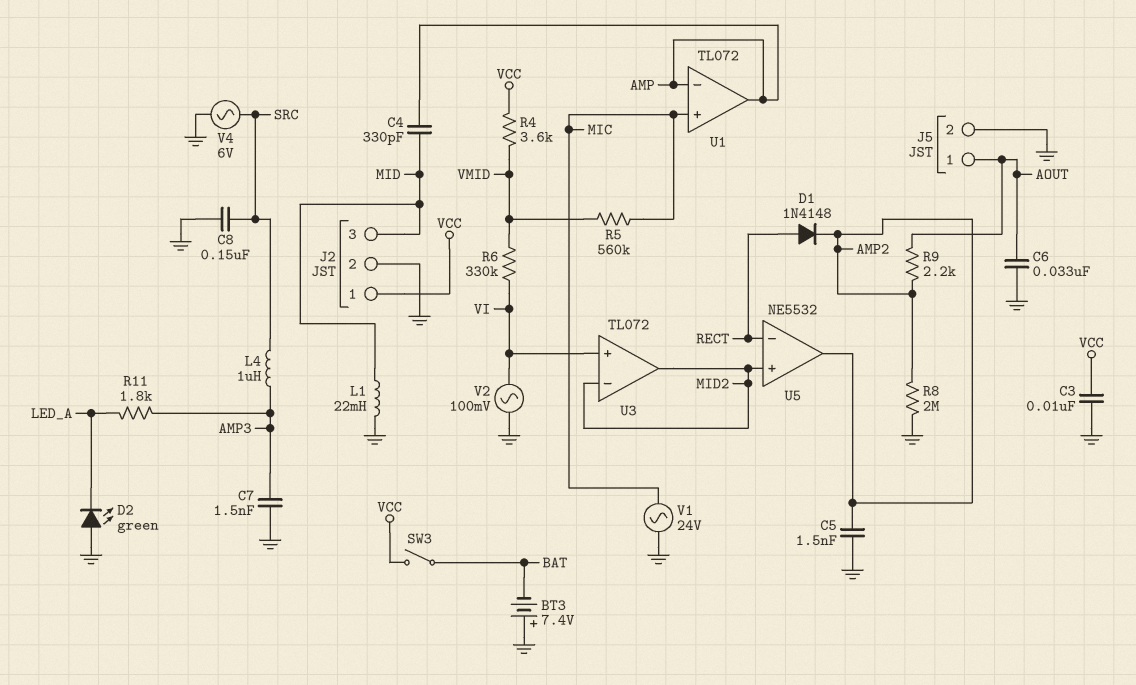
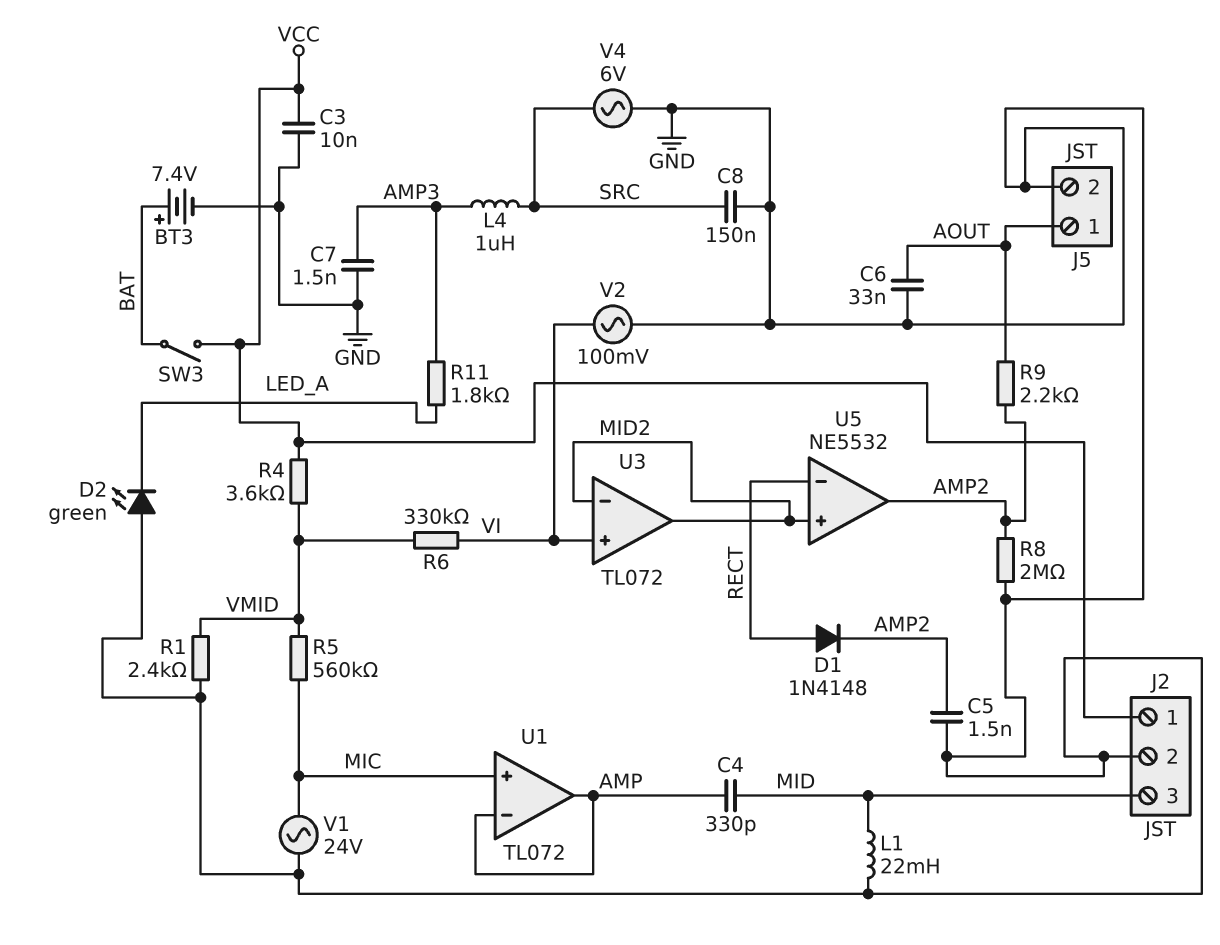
BT3: 7.4V (plus GND, minus BAT) -> 7.4V (plus BAT, minus GND)
R1: none -> 2.4k (GND, VMID)

